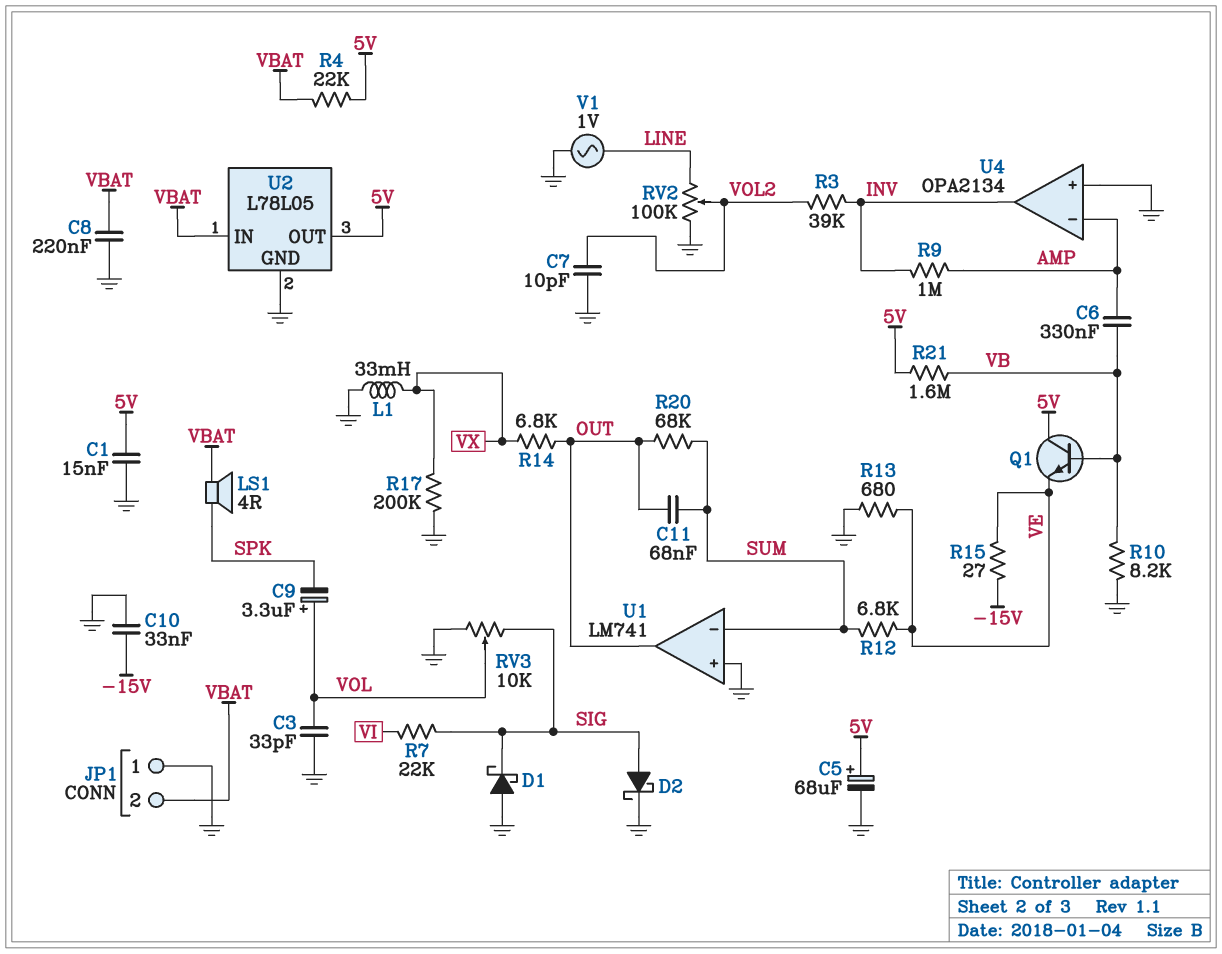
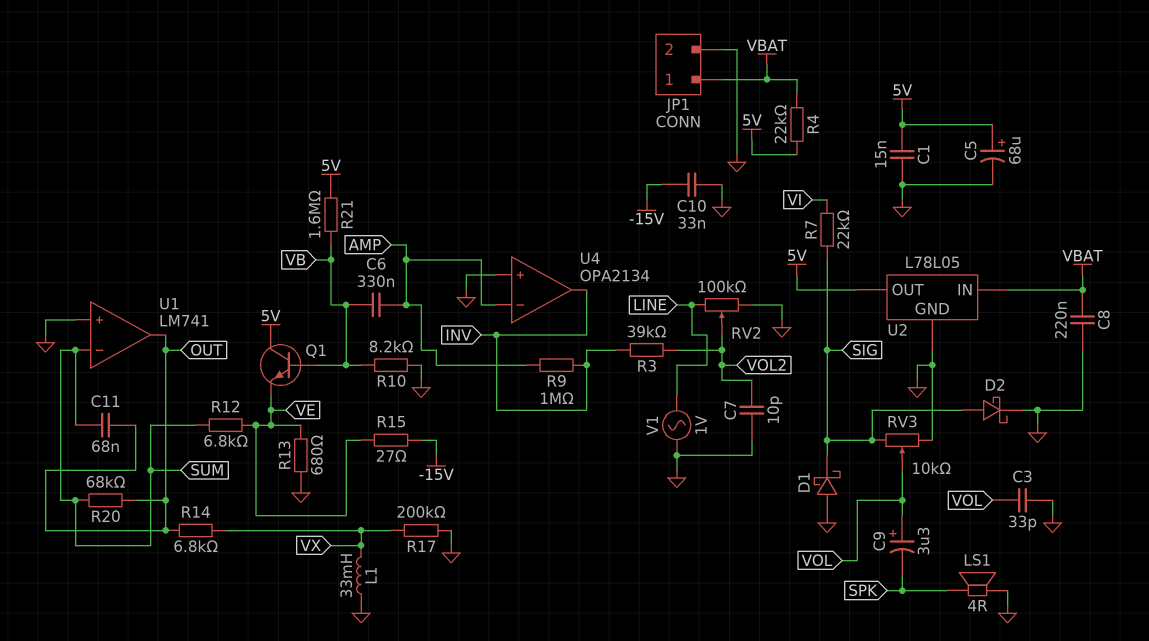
JP1 pin 1: GND -> VBAT
JP1 pin 2: VBAT -> GND
LS1: speaker 4R (SPK, VBAT) -> speaker 4R (GND, SPK)

